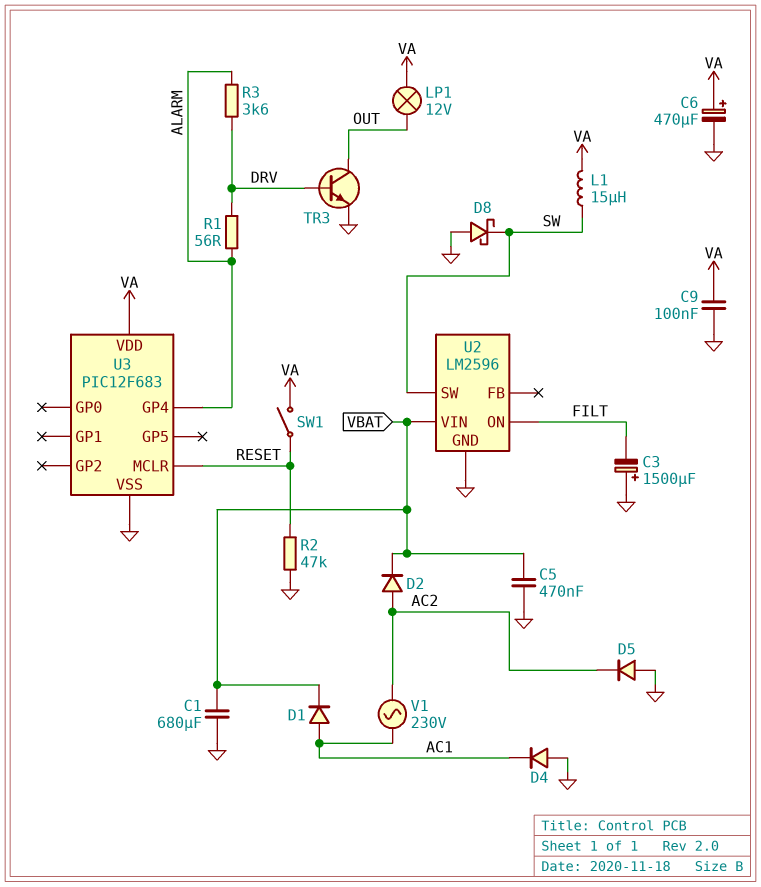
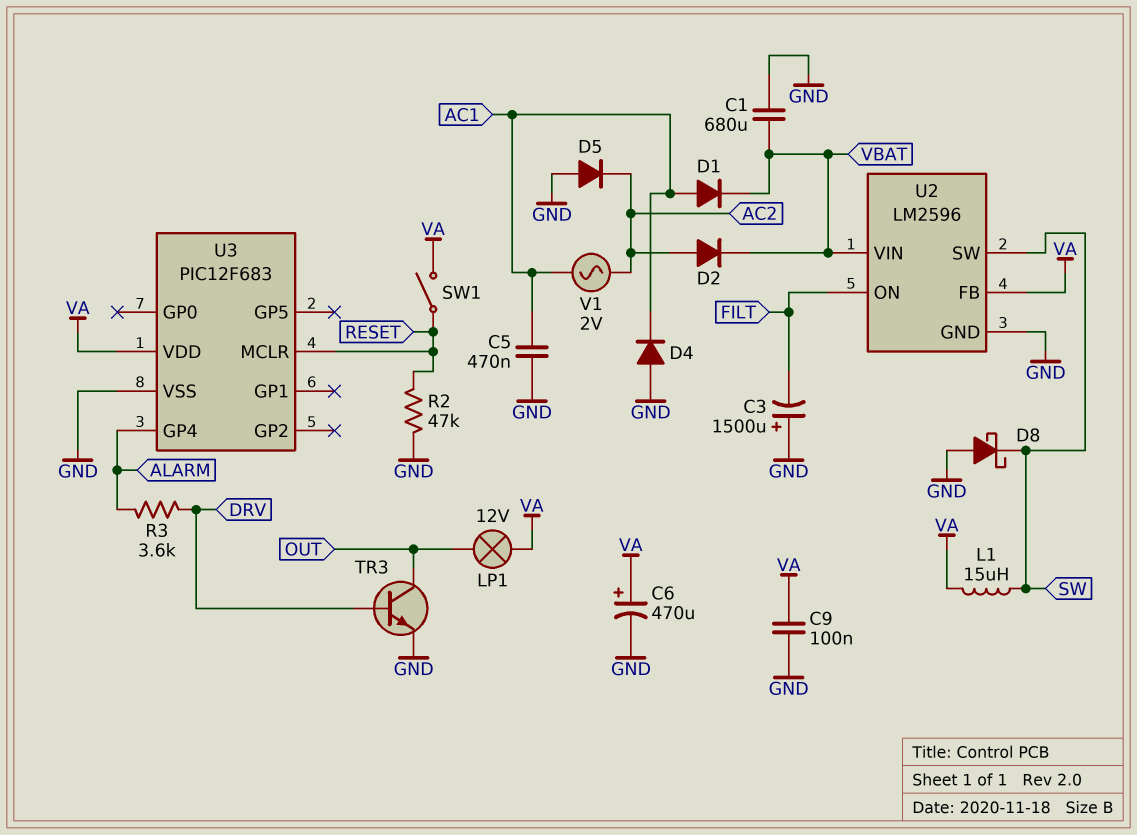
C5: 470nF (GND, VBAT) -> 470nF (AC1, GND)
R1: 56 (ALARM, DRV) -> none
U2 pin FB: none -> VA
V1: AC 230V (AC1, AC2) -> AC 2V (AC1, AC2)

